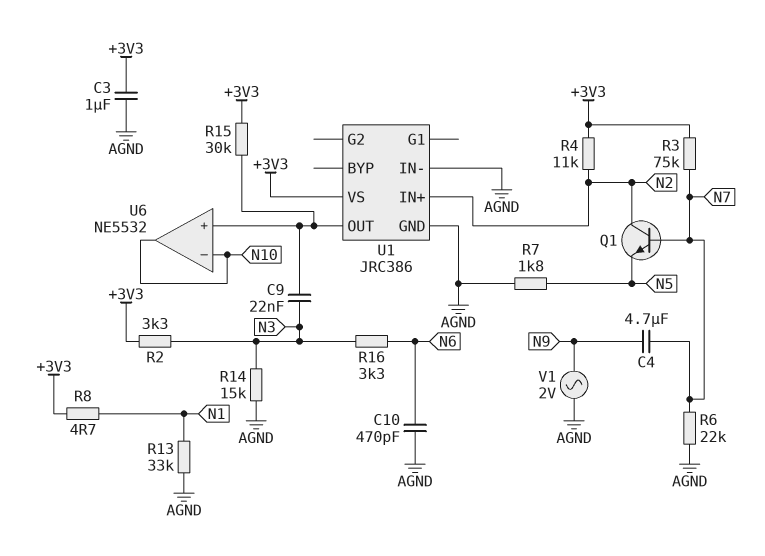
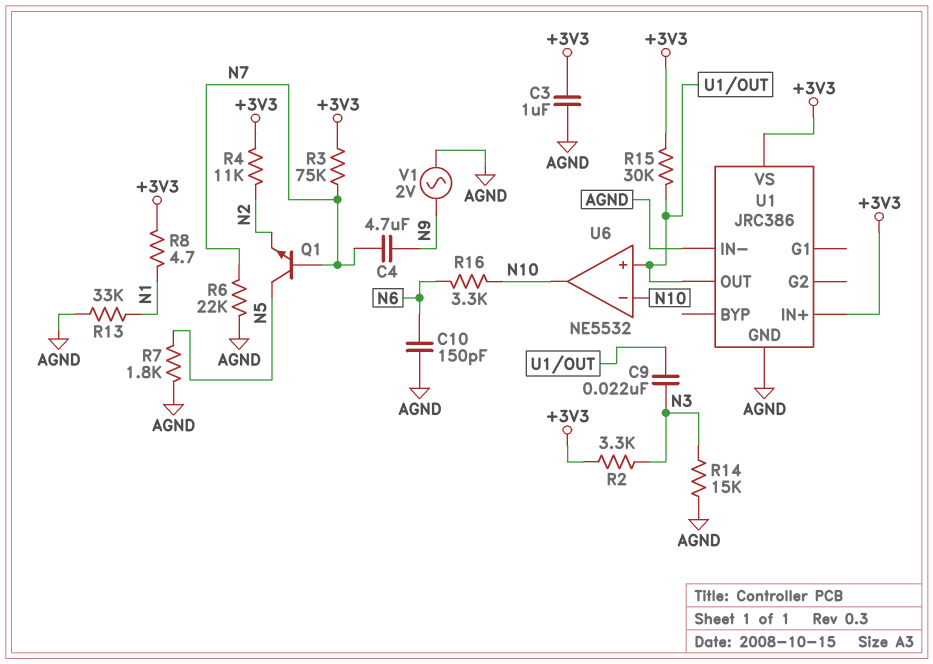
C10: 470pF (AGND, N6) -> 150pF (AGND, N6)
Q1: NPN (B N7, C N2, E N5) -> NPN (B N7, C N5, E N2)
R16: 3.3k (N3, N6) -> 3.3k (N6, N10)
U1 pin IN+: N2 -> +3V3

